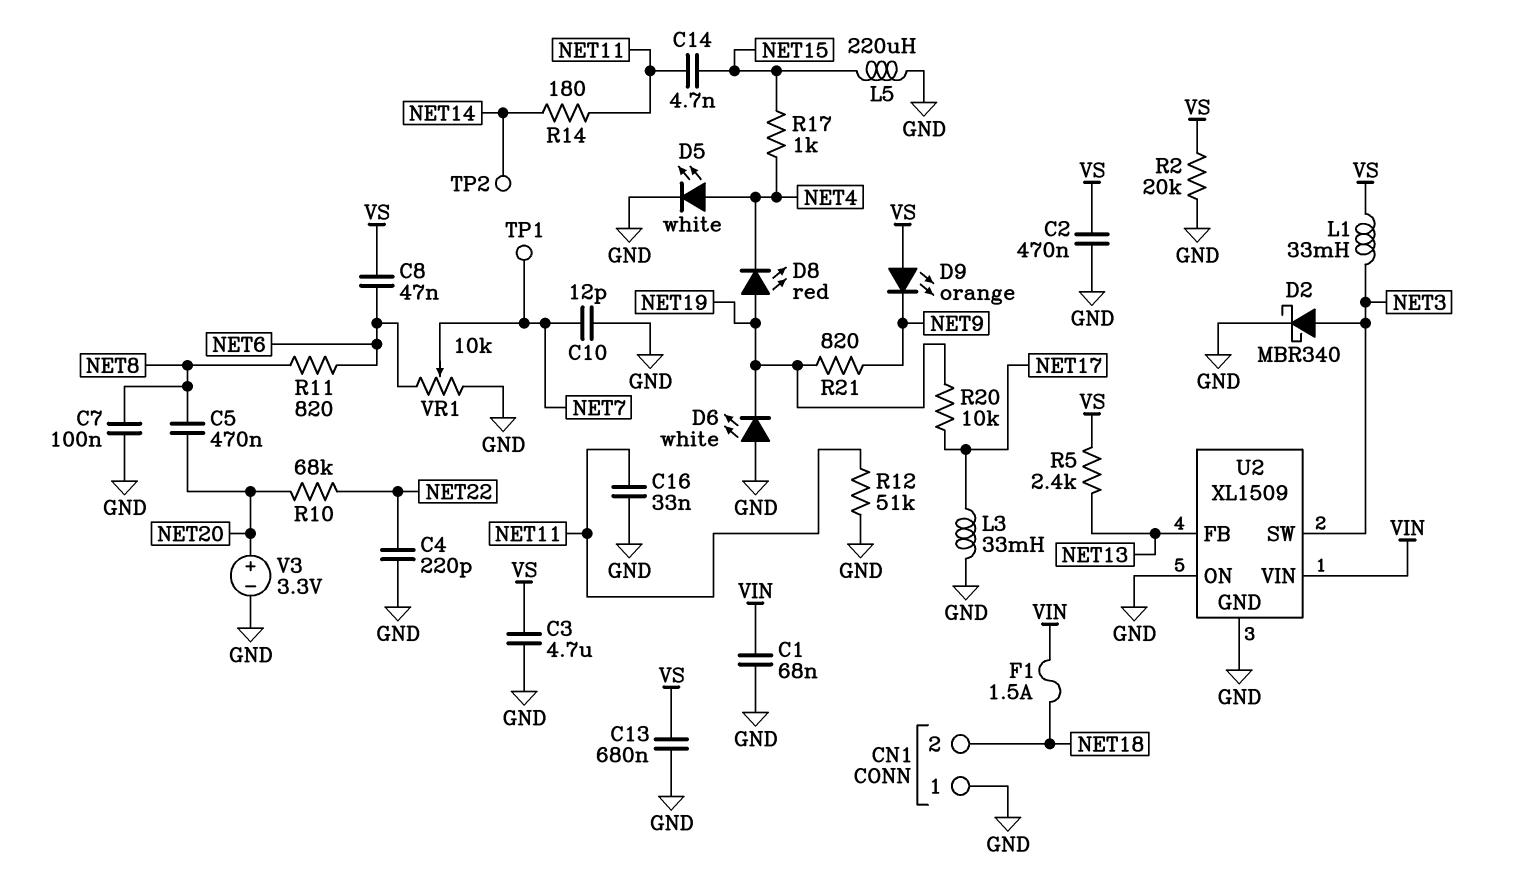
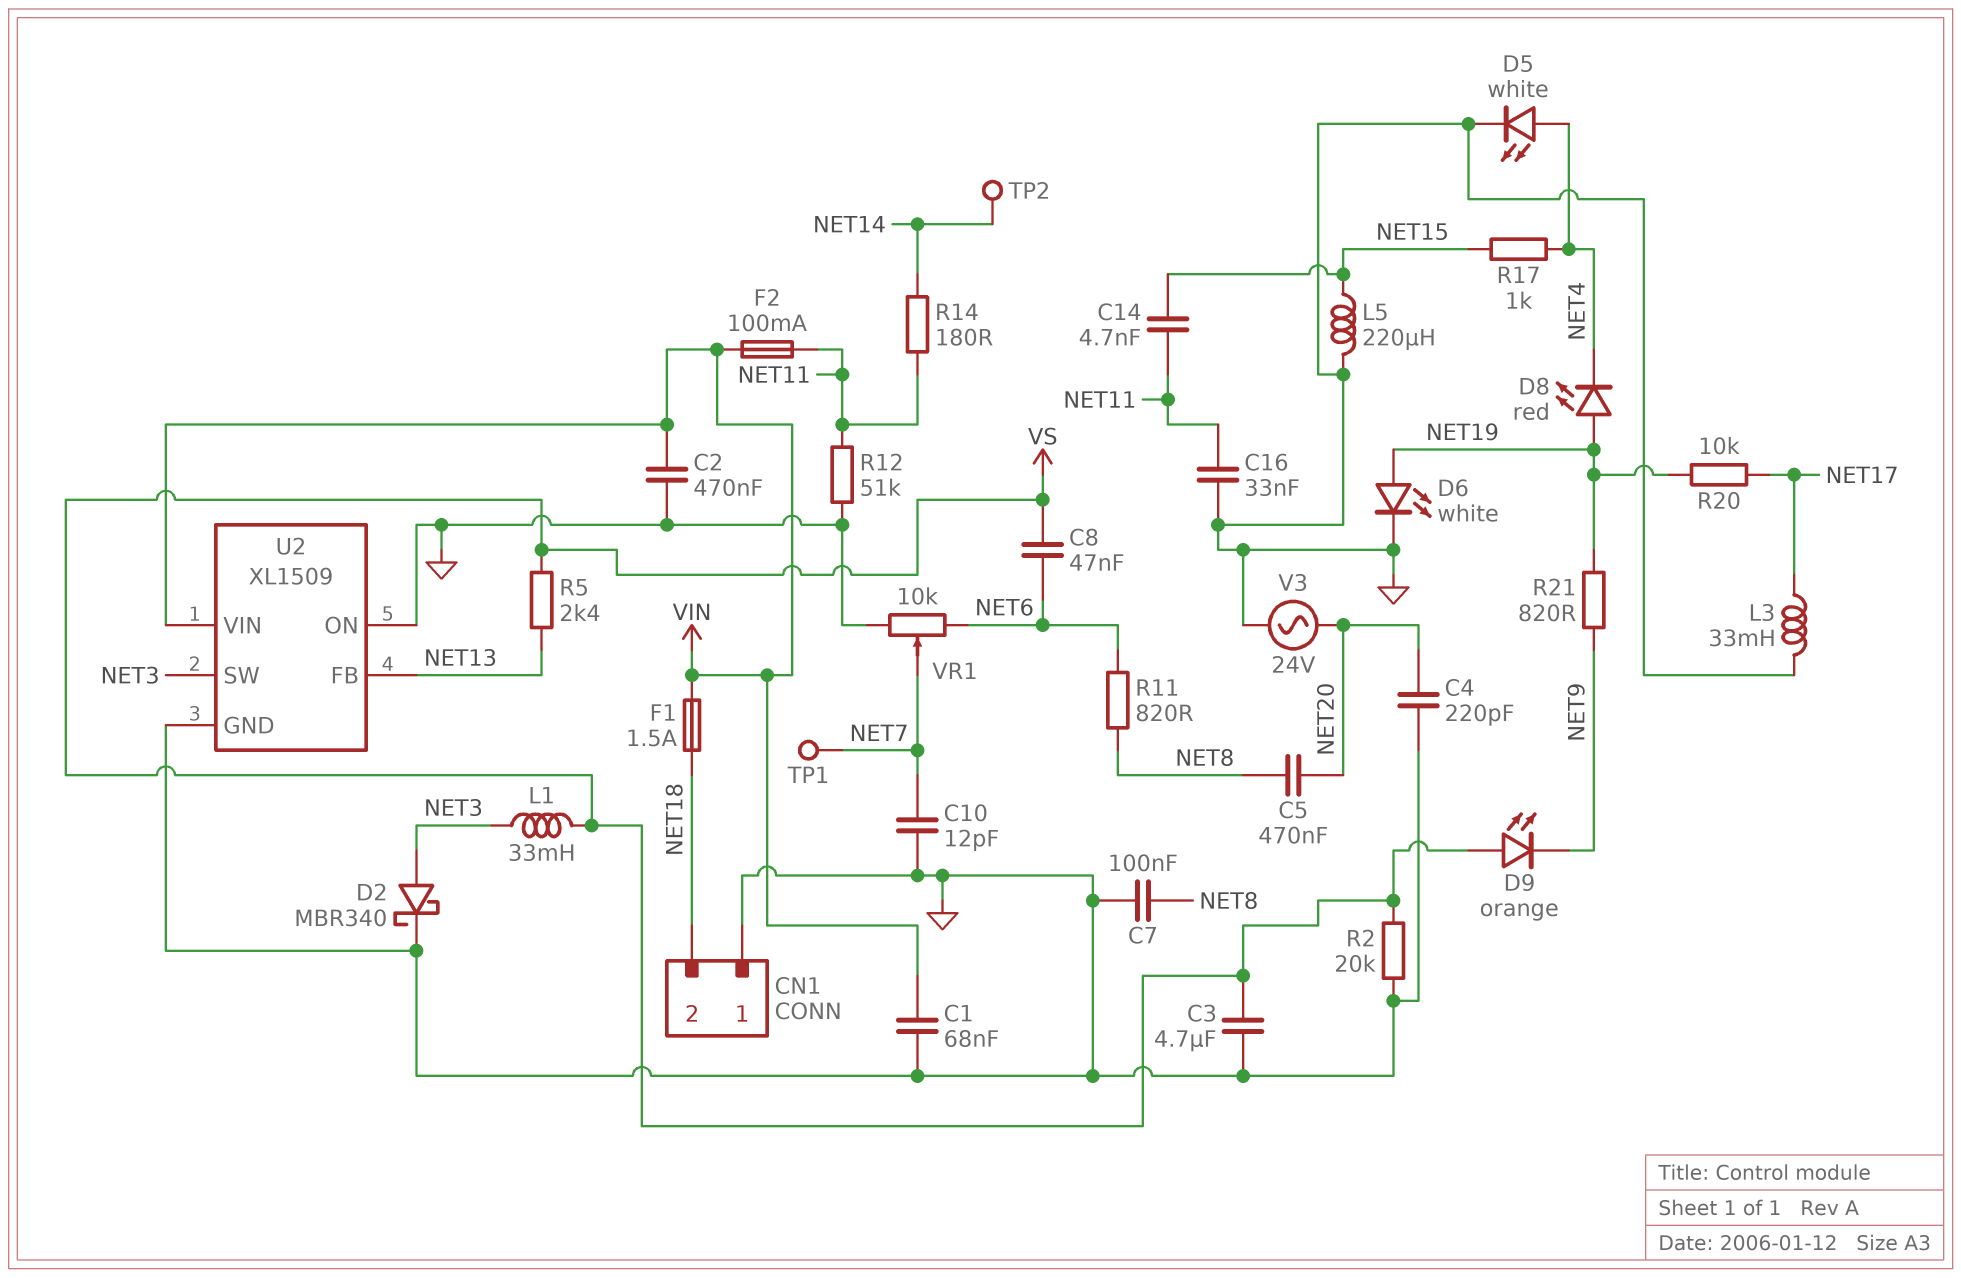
C2: 470nF (GND, VS) -> 470nF (GND, VIN)
C4: 220pF (GND, NET22) -> 220pF (GND, NET20)
C13: 680nF (GND, VS) -> none
D6: LED white (A GND, K NET19) -> LED white (A NET19, K GND)
F2: none -> 100mA (NET11, VIN)
R10: 68k (NET20, NET22) -> none
V3: 3.3V (plus NET20, minus GND) -> AC 24V (GND, NET20)

